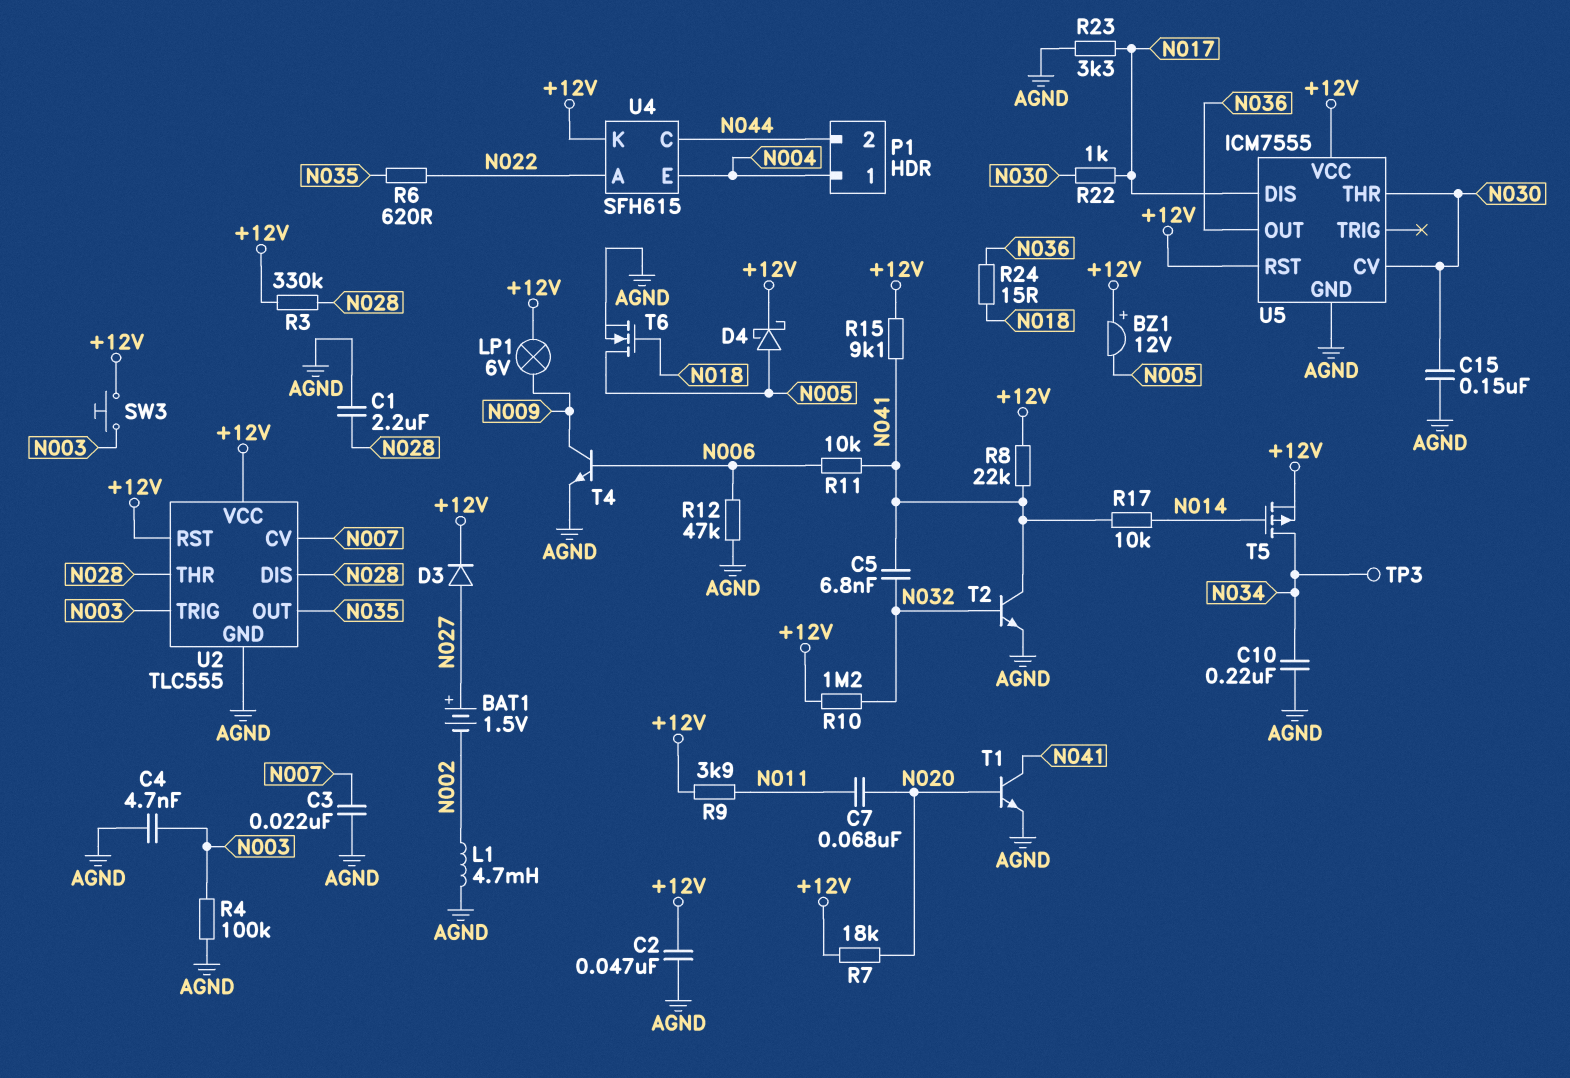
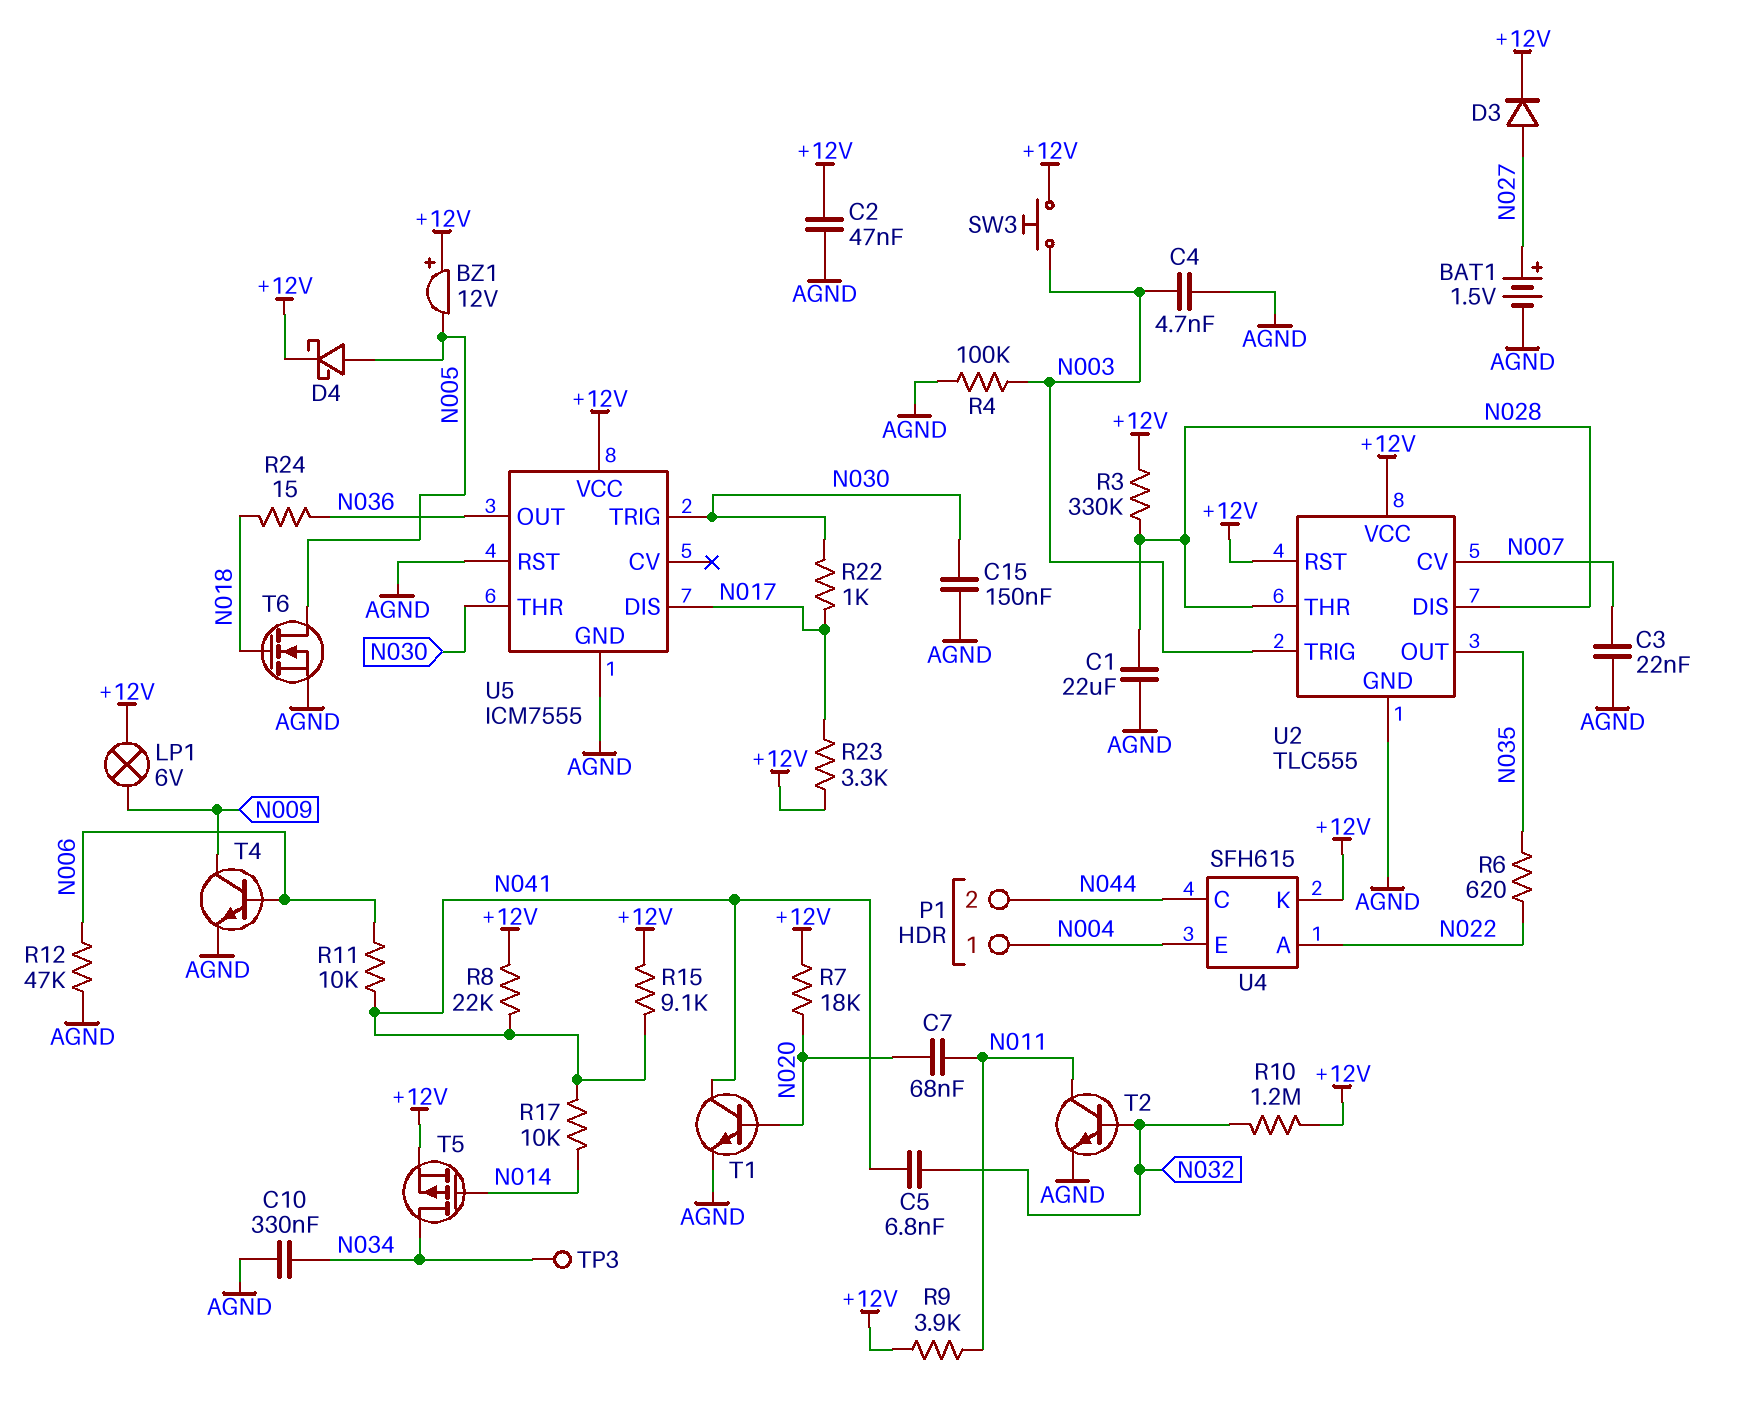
BAT1: 1.5V (plus N027, minus N002) -> 1.5V (plus N027, minus AGND)
C1: 2.2uF (AGND, N028) -> 22uF (AGND, N028)
C10: 220nF (AGND, N034) -> 330nF (AGND, N034)
L1: 4.7mH (AGND, N002) -> none
R23: 3.3k (AGND, N017) -> 3.3k (+12V, N017)
T2: NPN (B N032, C N041, E AGND) -> NPN (B N032, C N011, E AGND)
U5 pin CV: N030 -> none
U5 pin RST: +12V -> AGND
U5 pin TRIG: none -> N030

